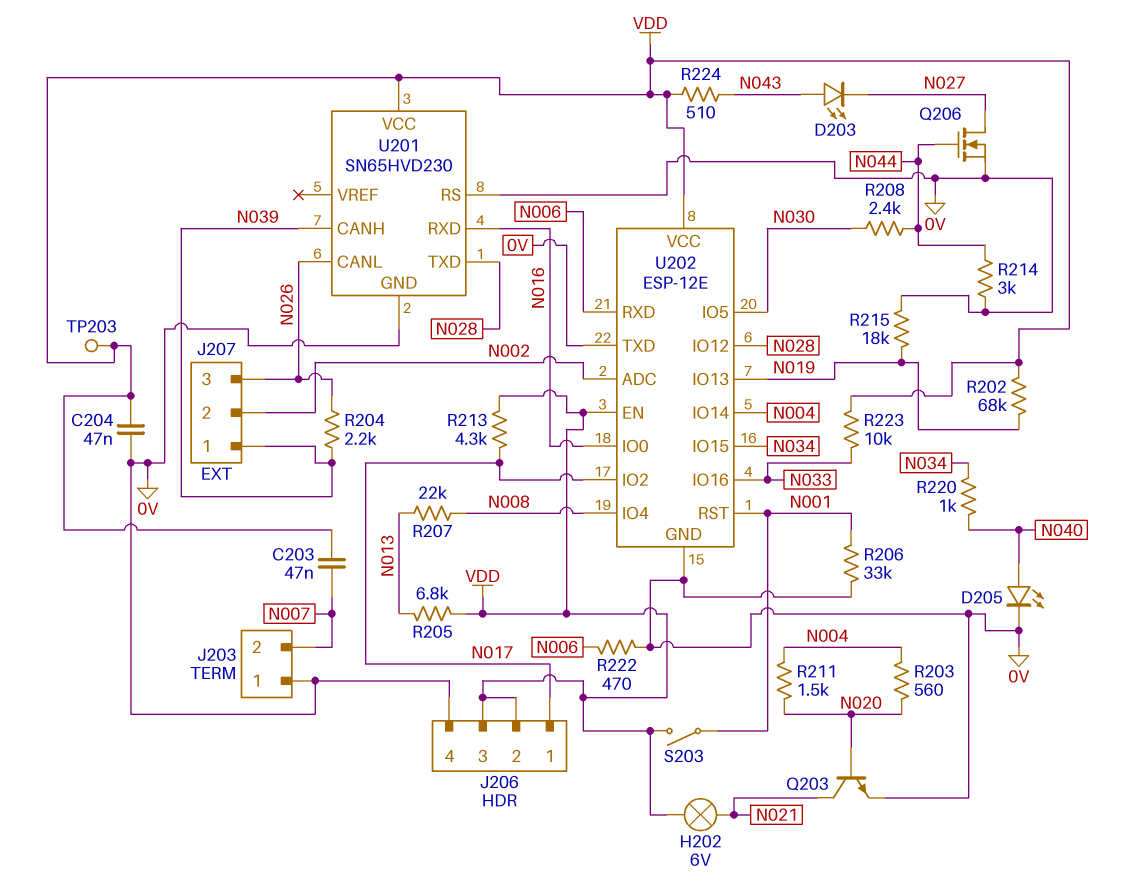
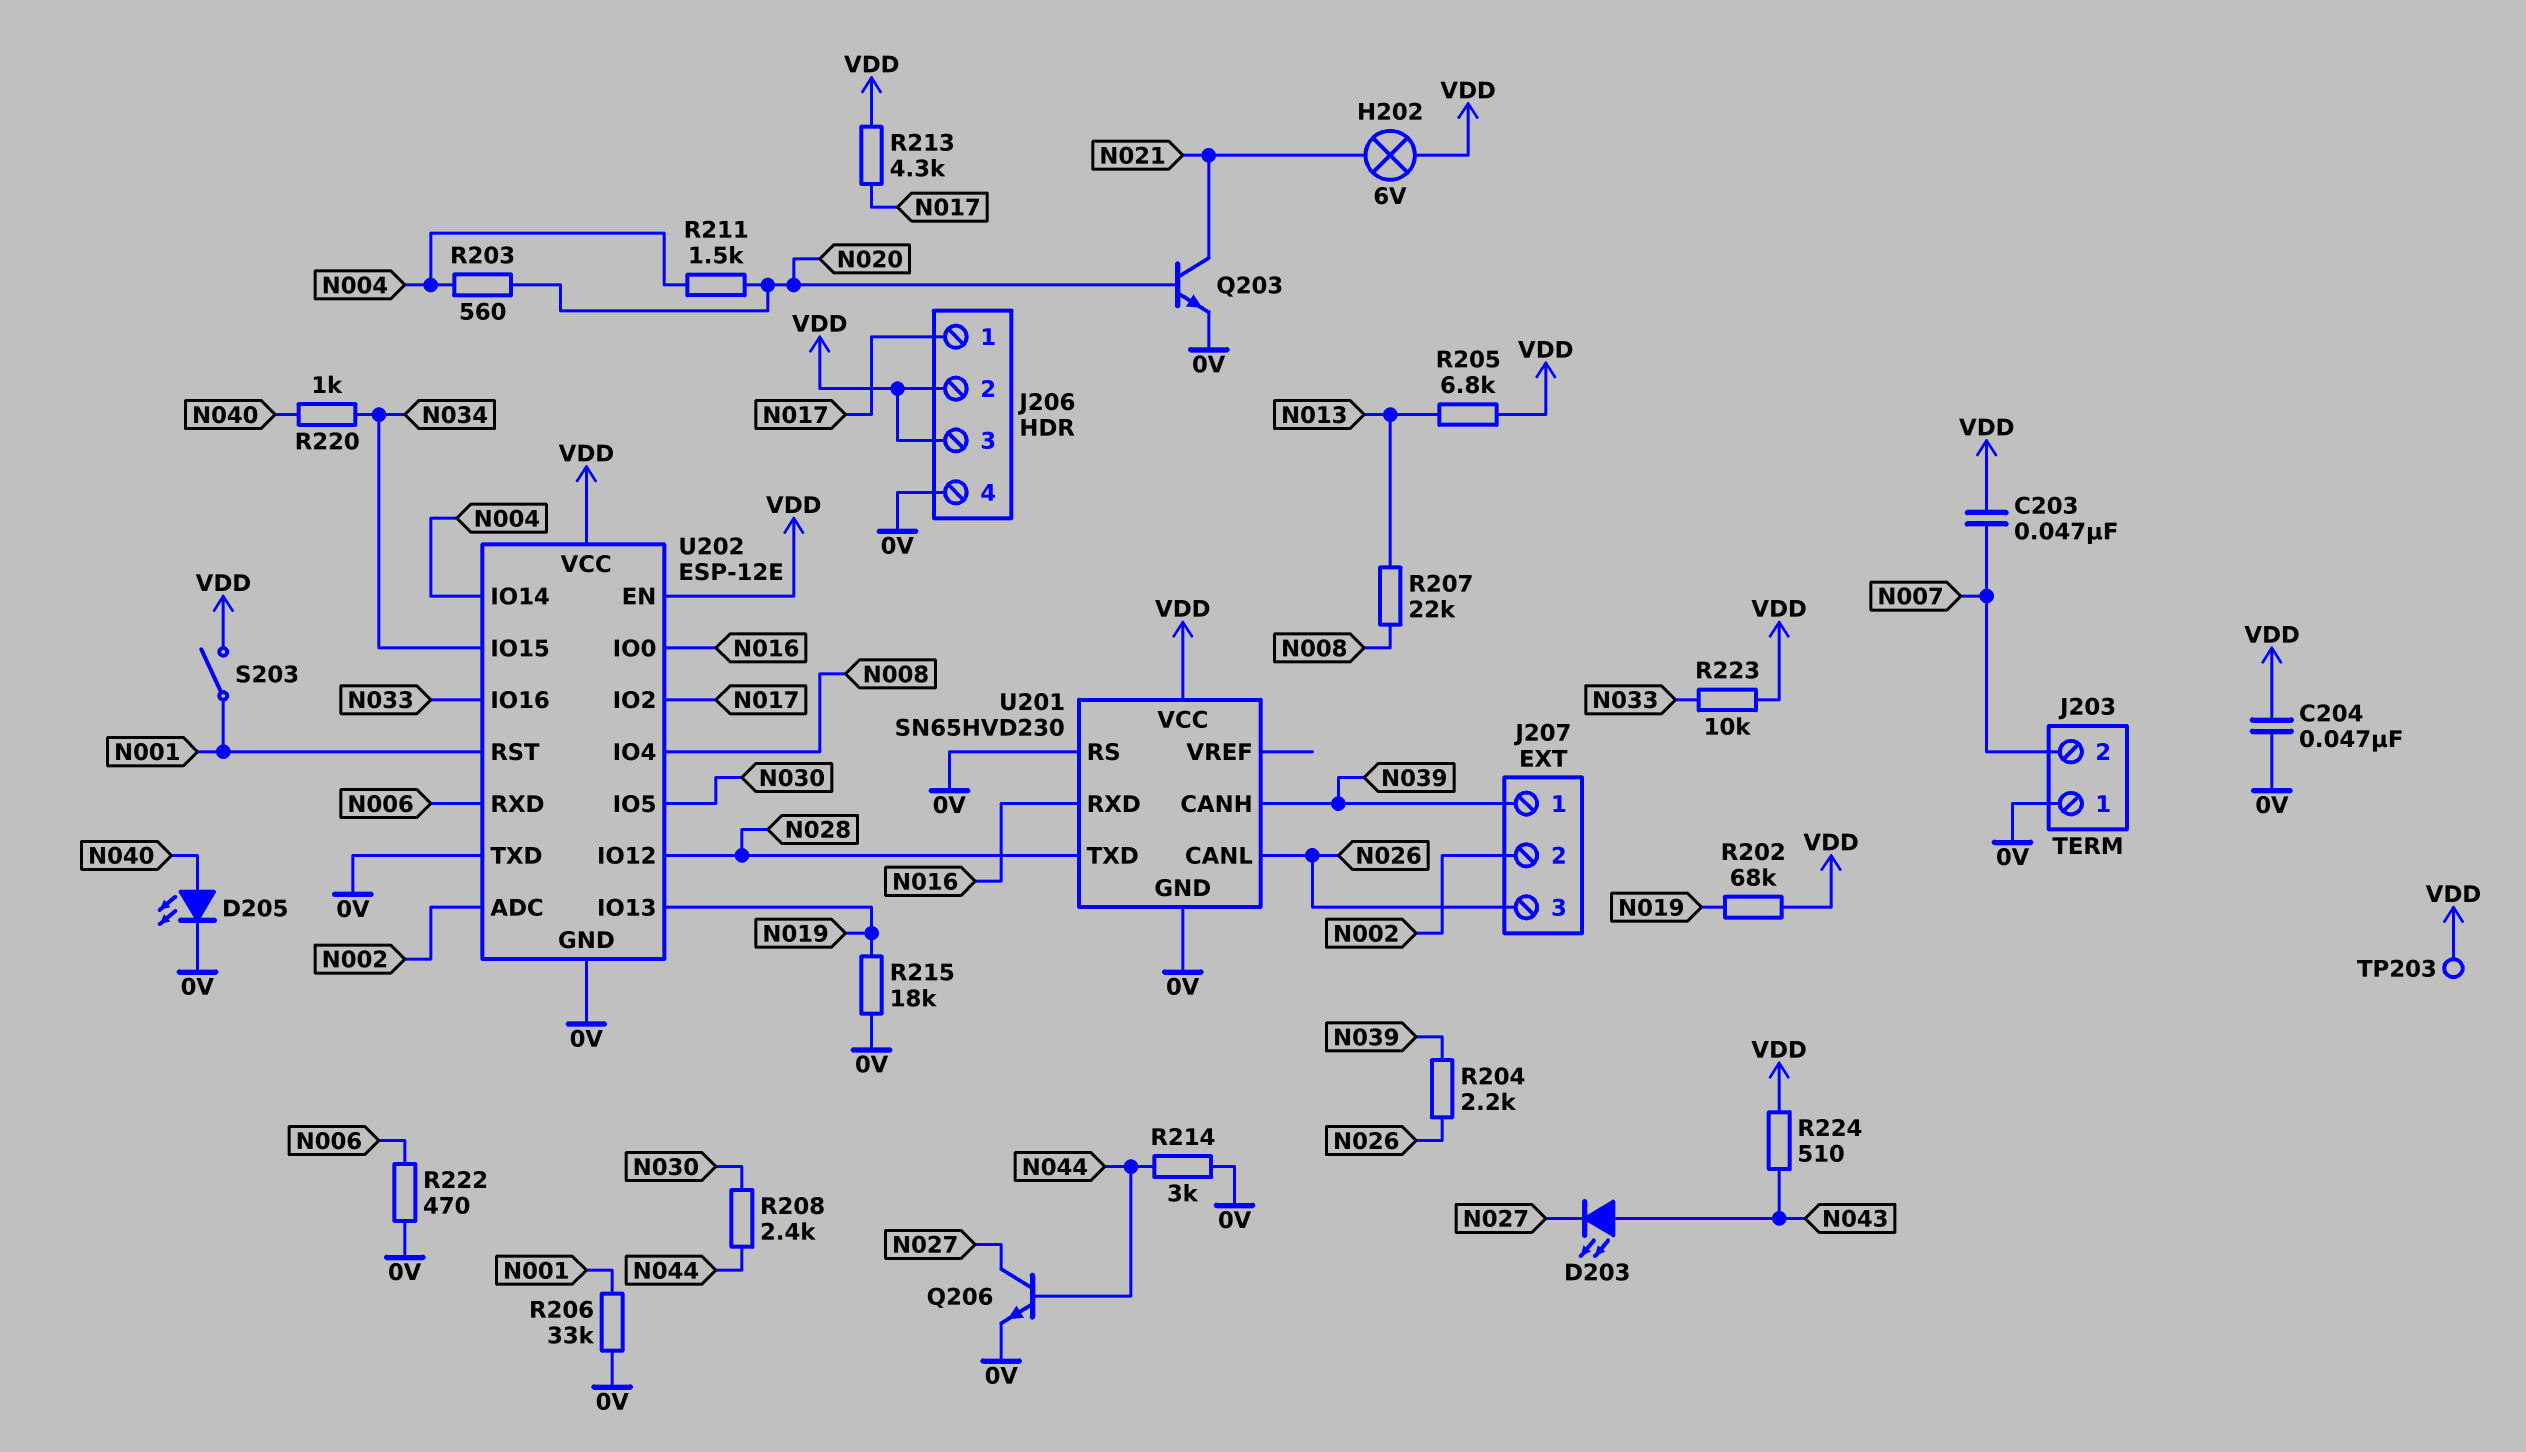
Q206: NMOS (G N044, D N027, S 0V) -> NPN (B N044, C N027, E 0V)

